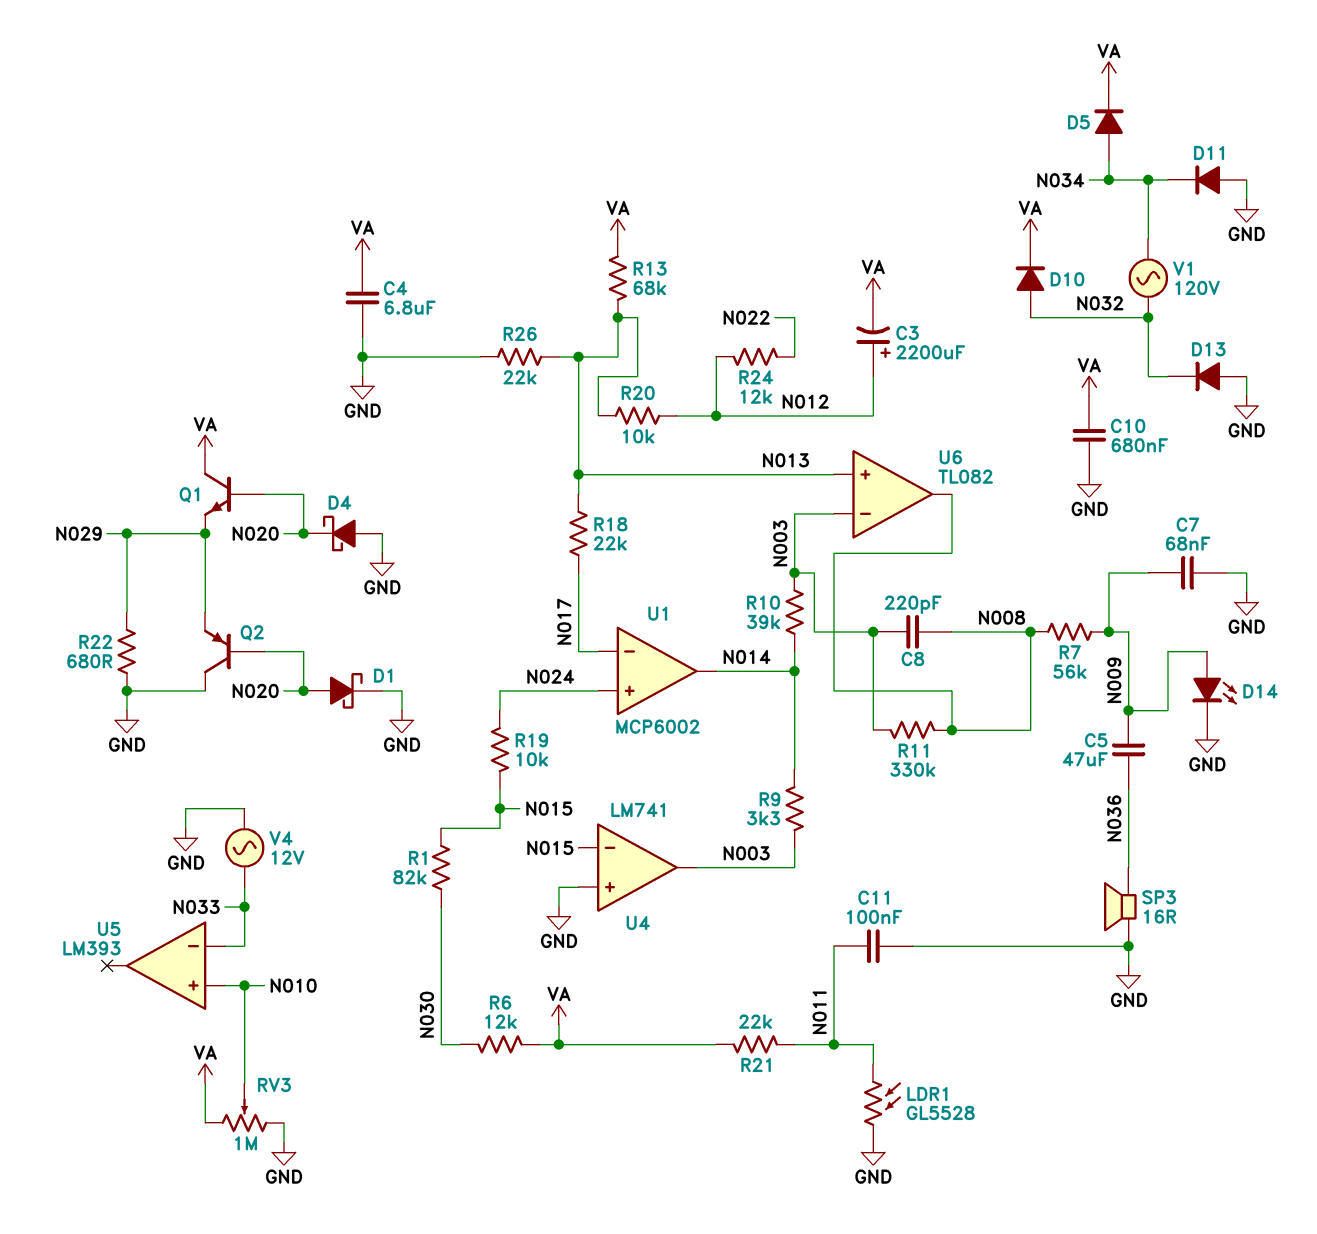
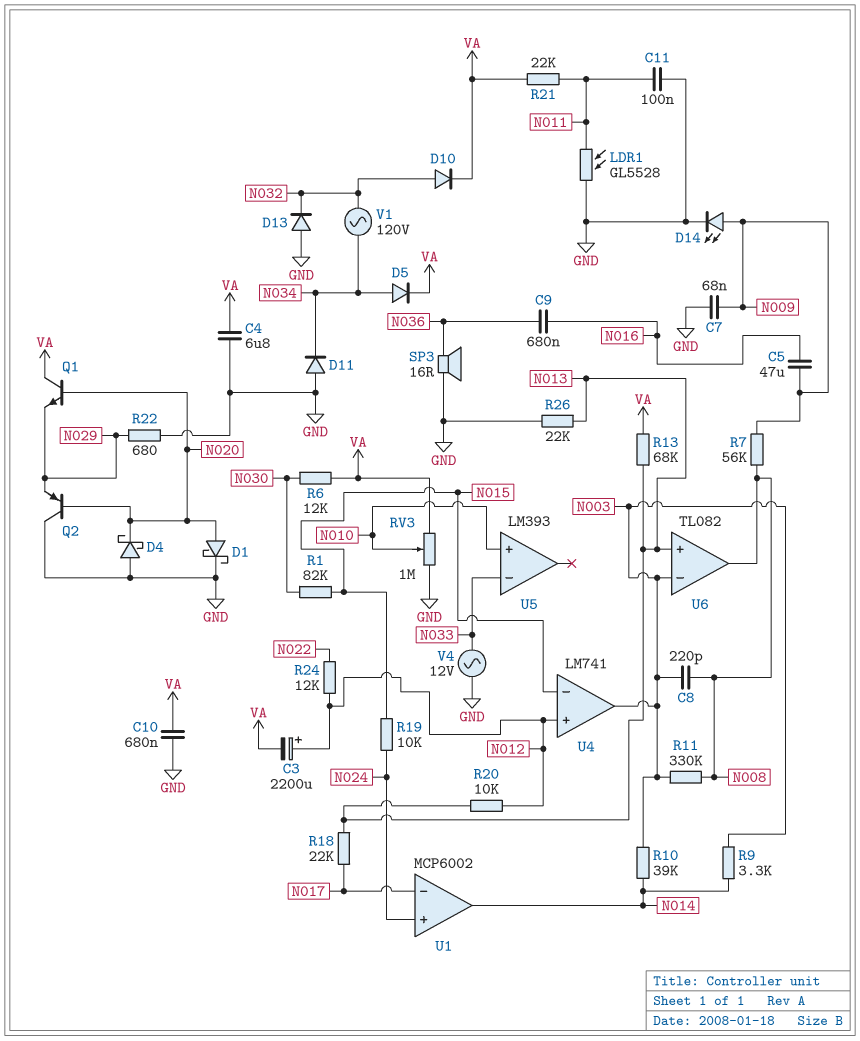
C5: 47uF (N009, N036) -> 47uF (N009, N016)
C9: none -> 680nF (N016, N036)
U4 pin in+: GND -> N012

